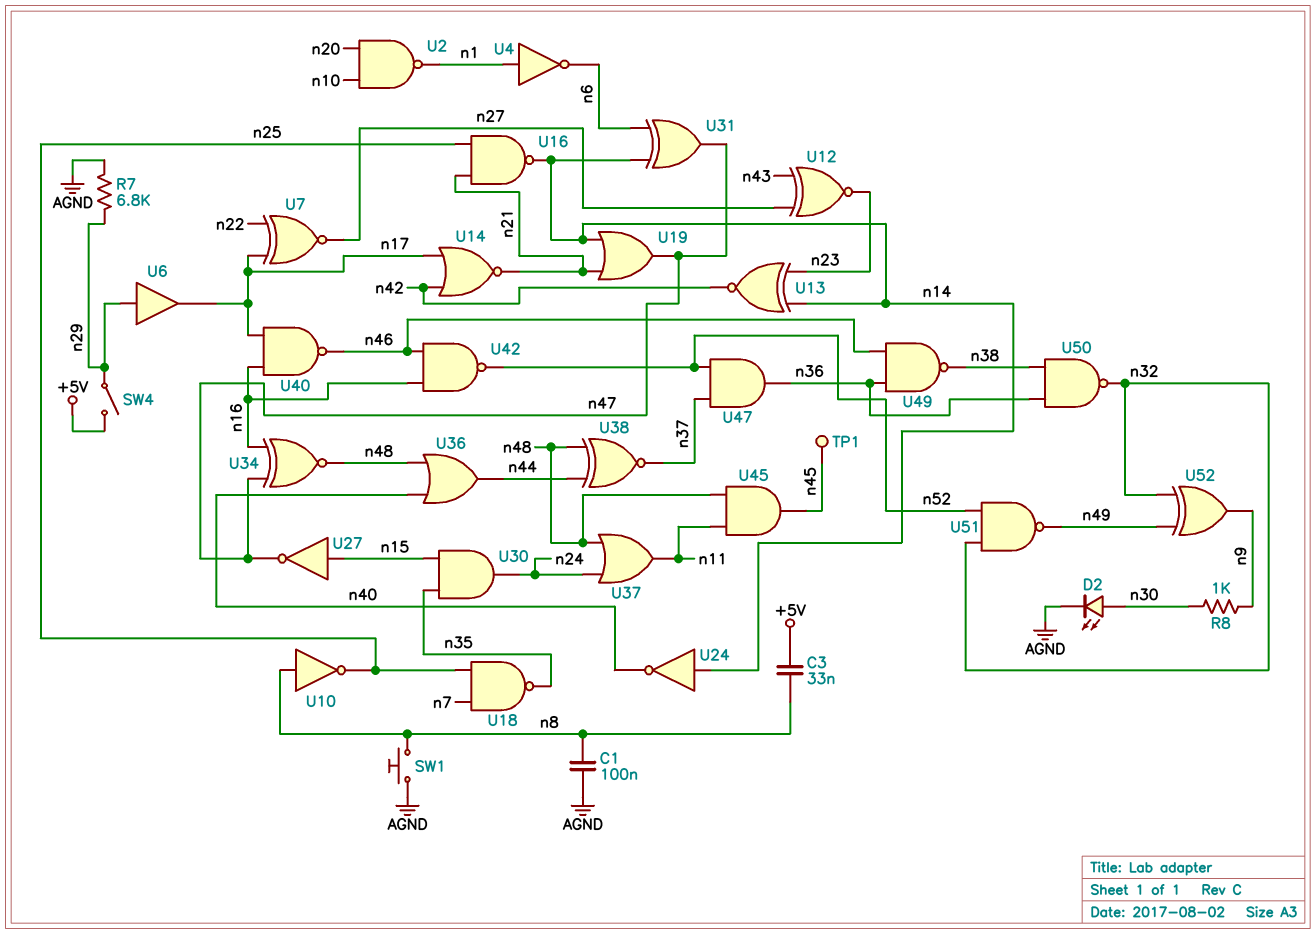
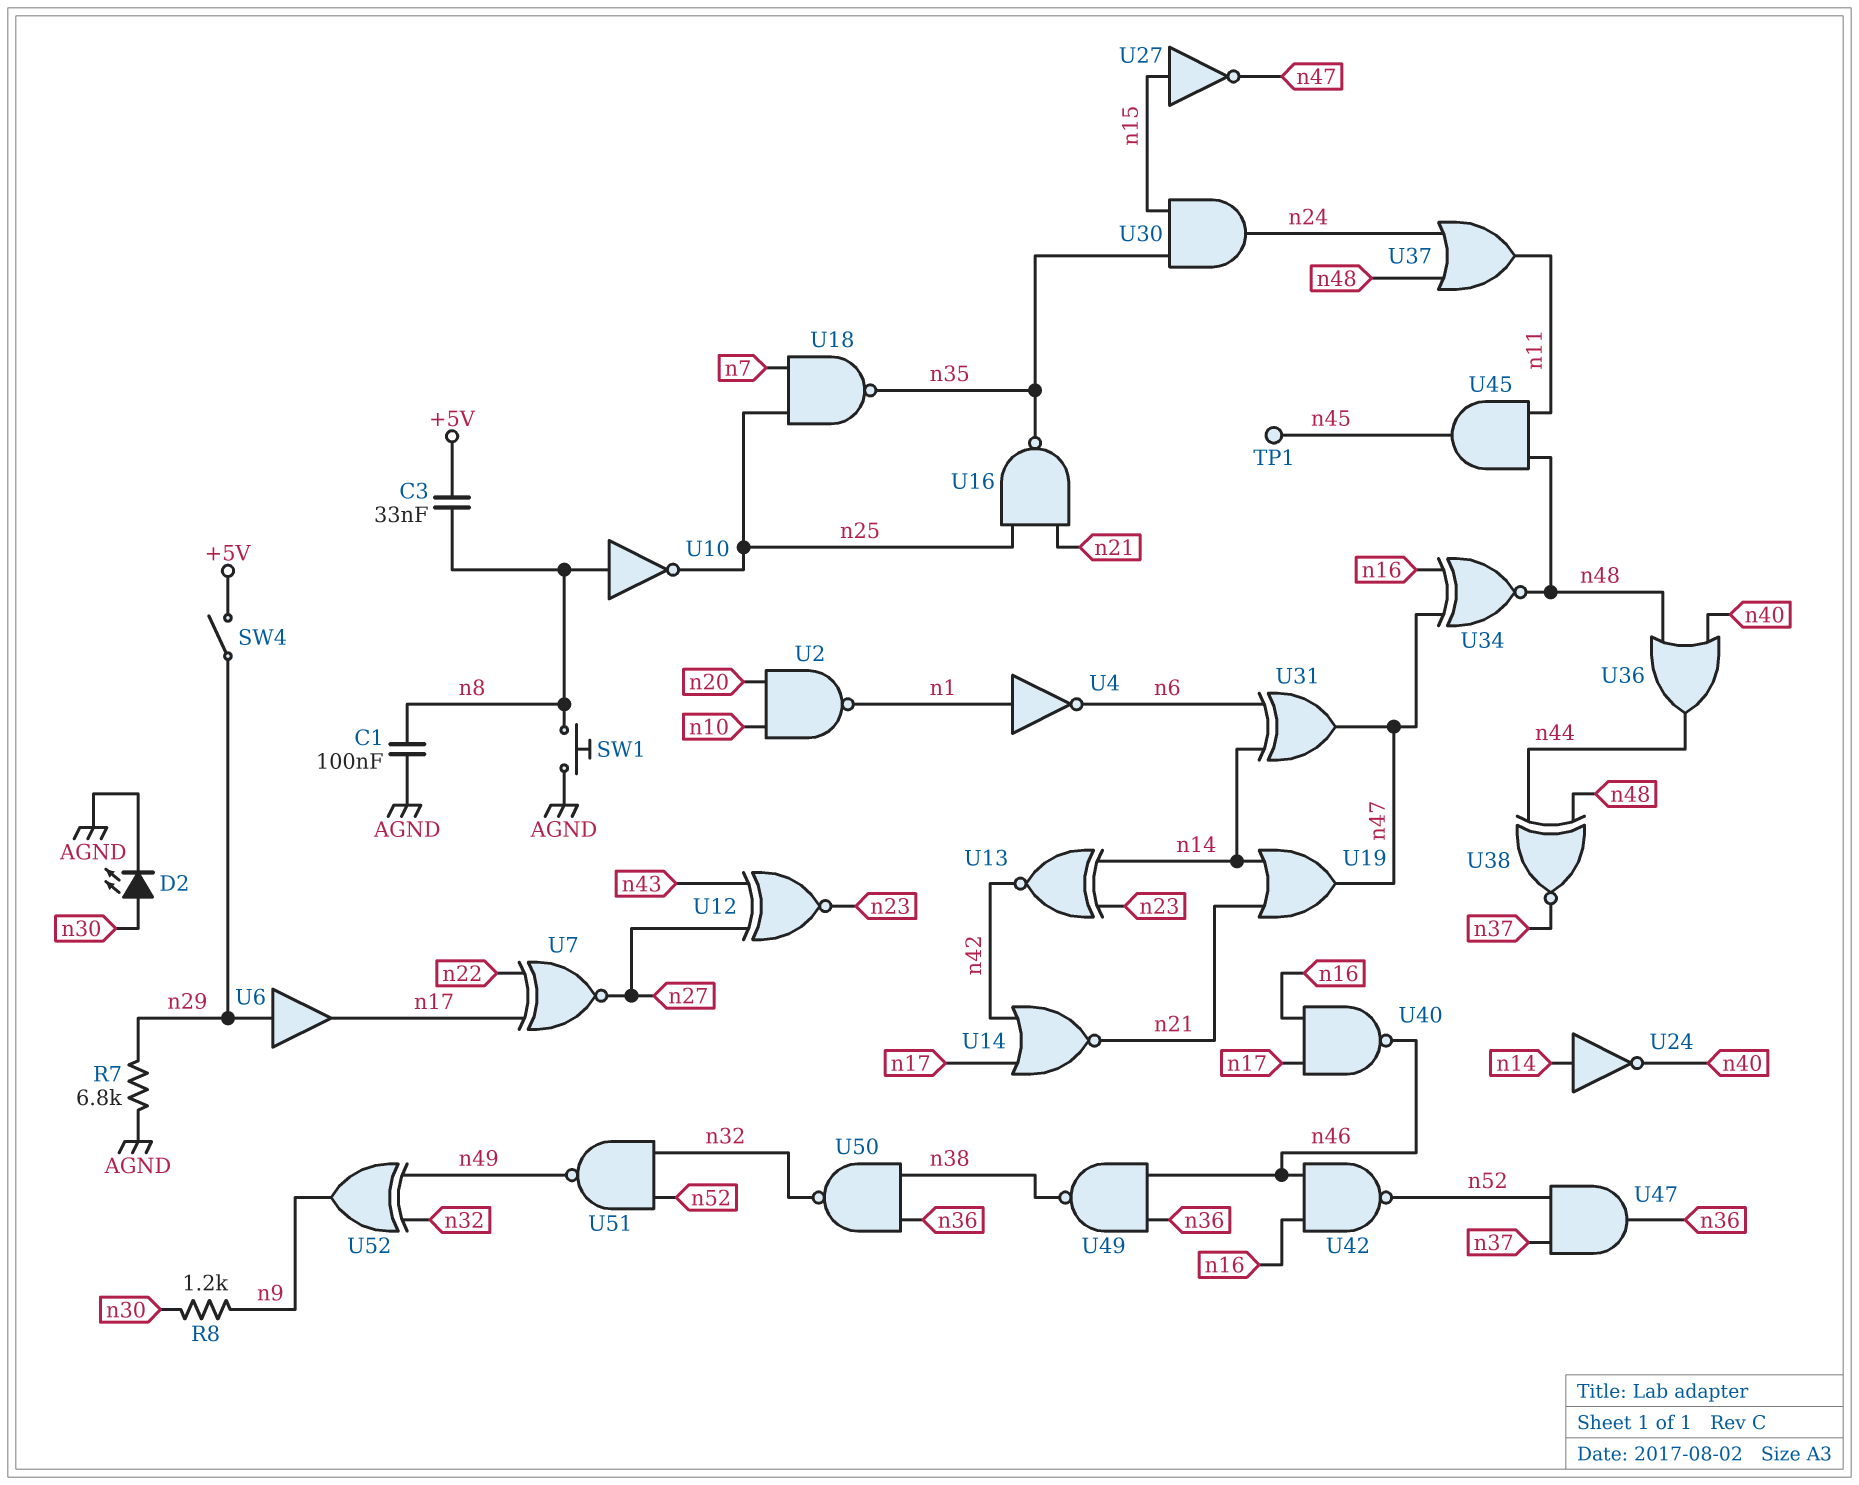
R8: 1k (n9, n30) -> 1.2k (n9, n30)
U16: NAND (in n21, in n25, out n14) -> NAND (in n21, in n25, out n35)

